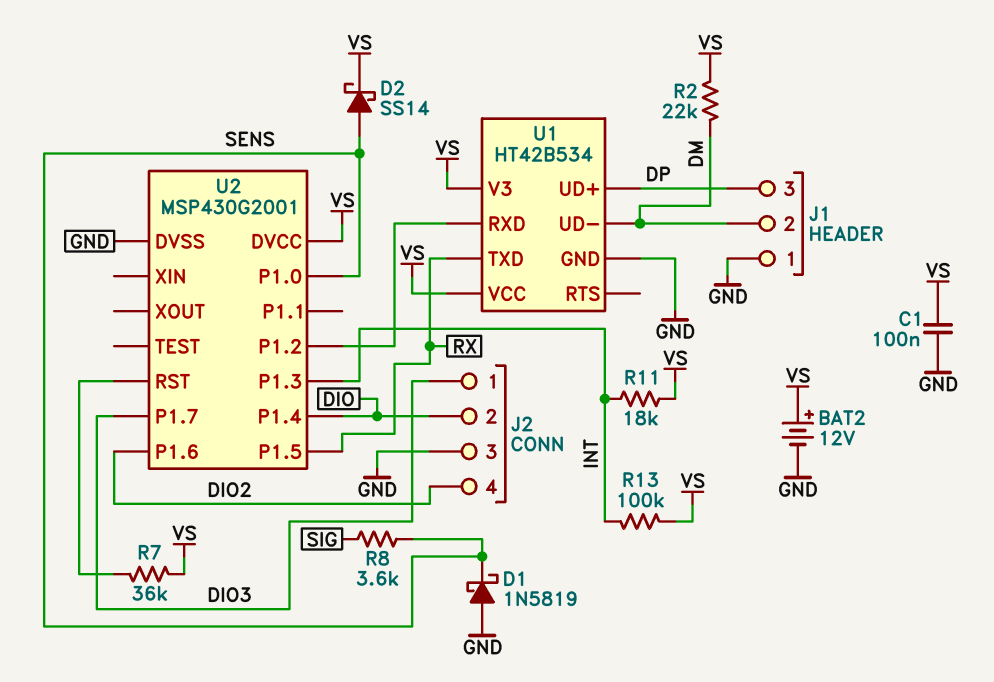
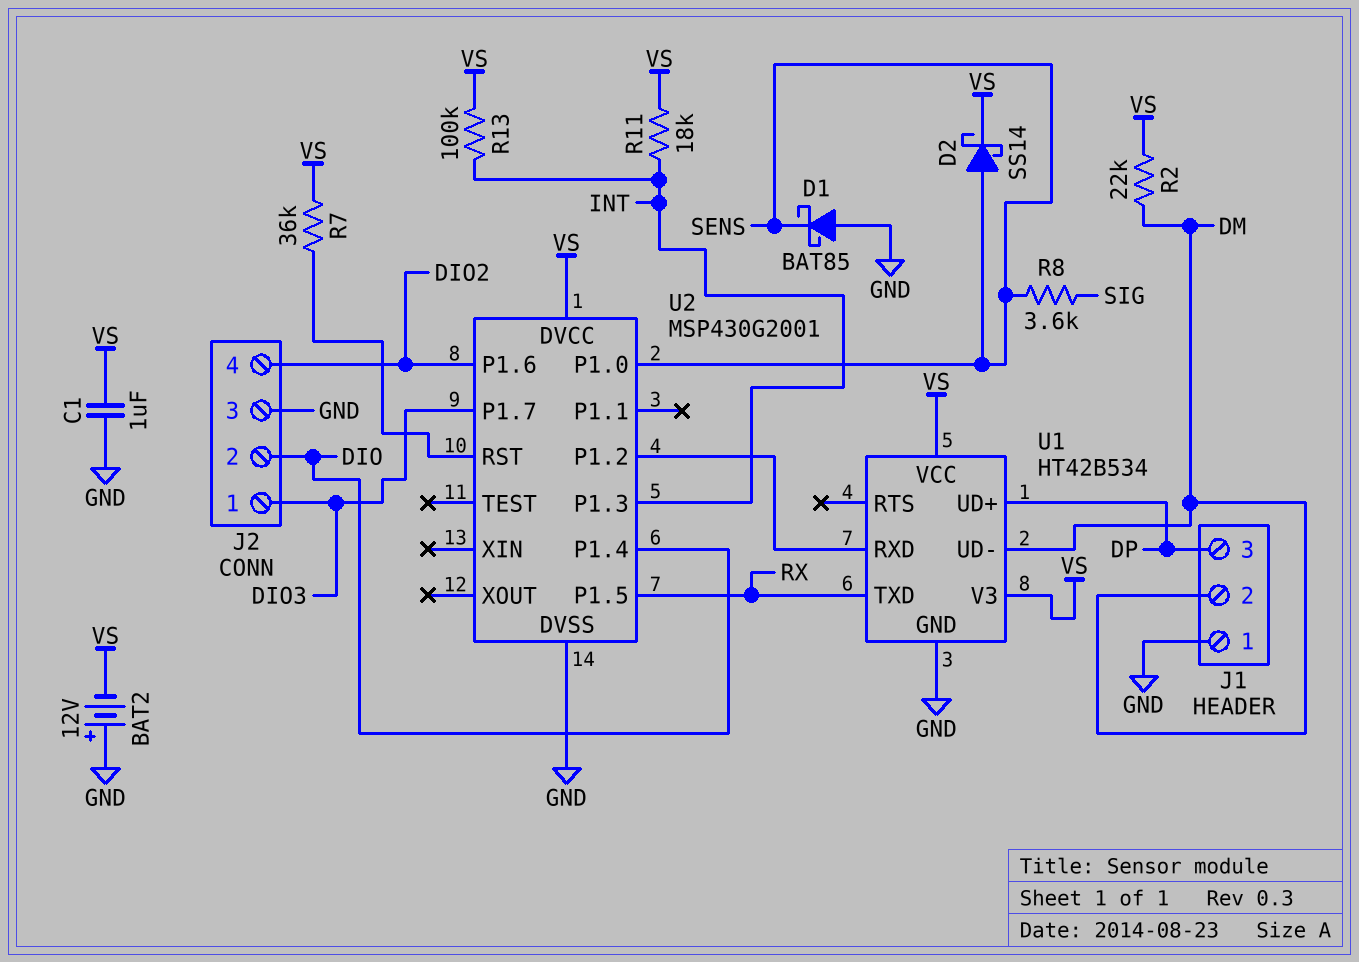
BAT2: 12V (plus VS, minus GND) -> 12V (plus GND, minus VS)
C1: 100nF (GND, VS) -> 1uF (GND, VS)
D1: schottky 1N5819 (A GND, K SENS) -> schottky BAT85 (A GND, K SENS)

